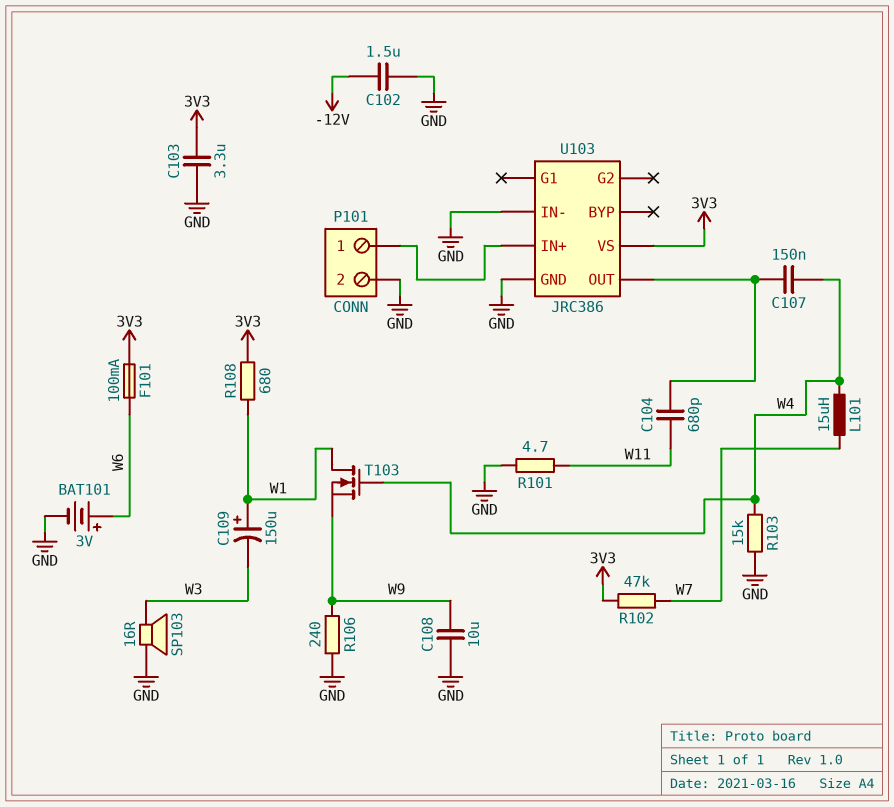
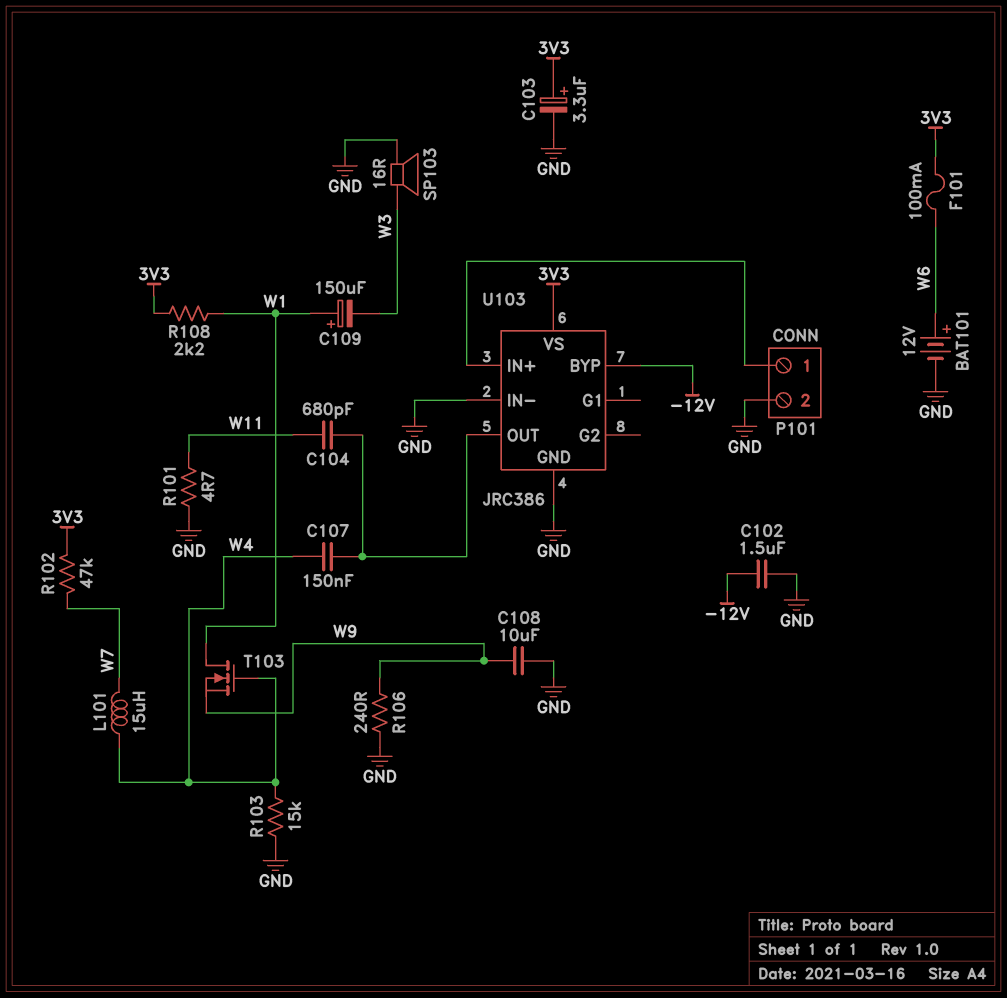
BAT101: 3V (plus W6, minus GND) -> 12V (plus W6, minus GND)
C103: 3.3uF (3V3, GND) -> 3.3uF (plus 3V3, minus GND)
R108: 680 (3V3, W1) -> 2.2k (3V3, W1)
U103 pin BYP: none -> -12V

